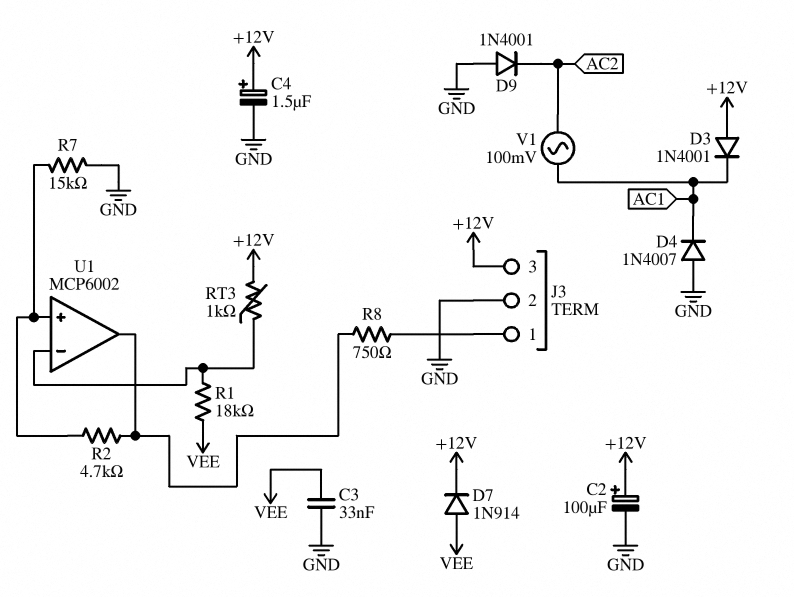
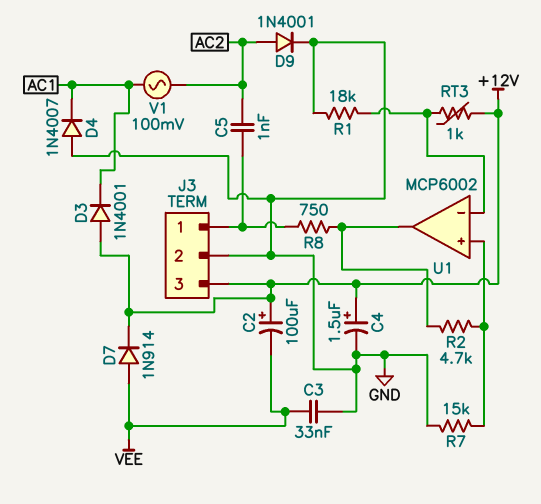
C2: 100uF (plus +12V, minus GND) -> 100uF (plus +12V, minus VEE)
C5: none -> 1nF (AC2, J3/1)
D9: diode 1N4001 (A GND, K AC2) -> diode 1N4001 (A AC2, K GND)
R1: 18k (U1/in-, VEE) -> 18k (GND, U1/in-)

